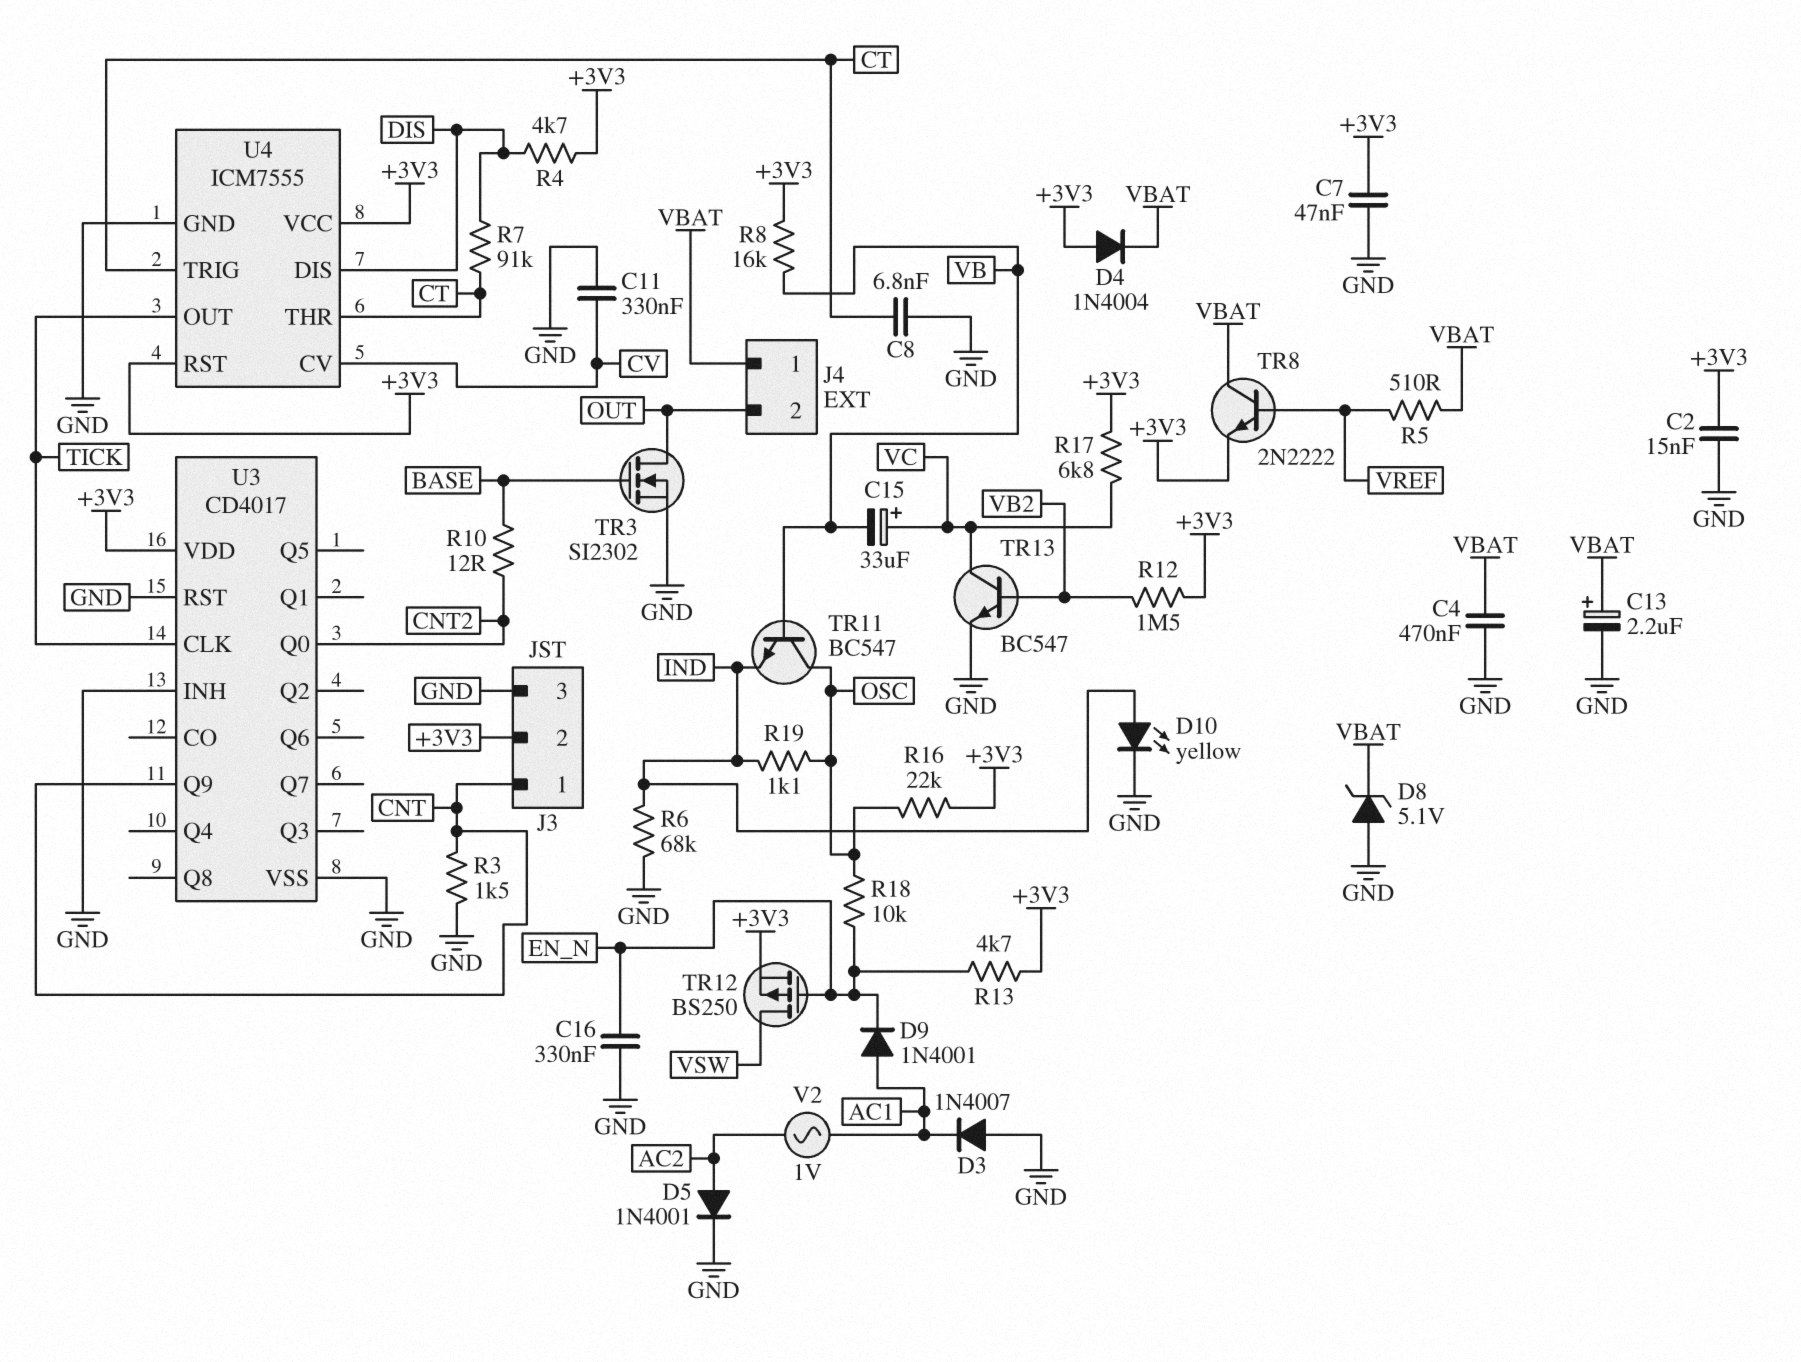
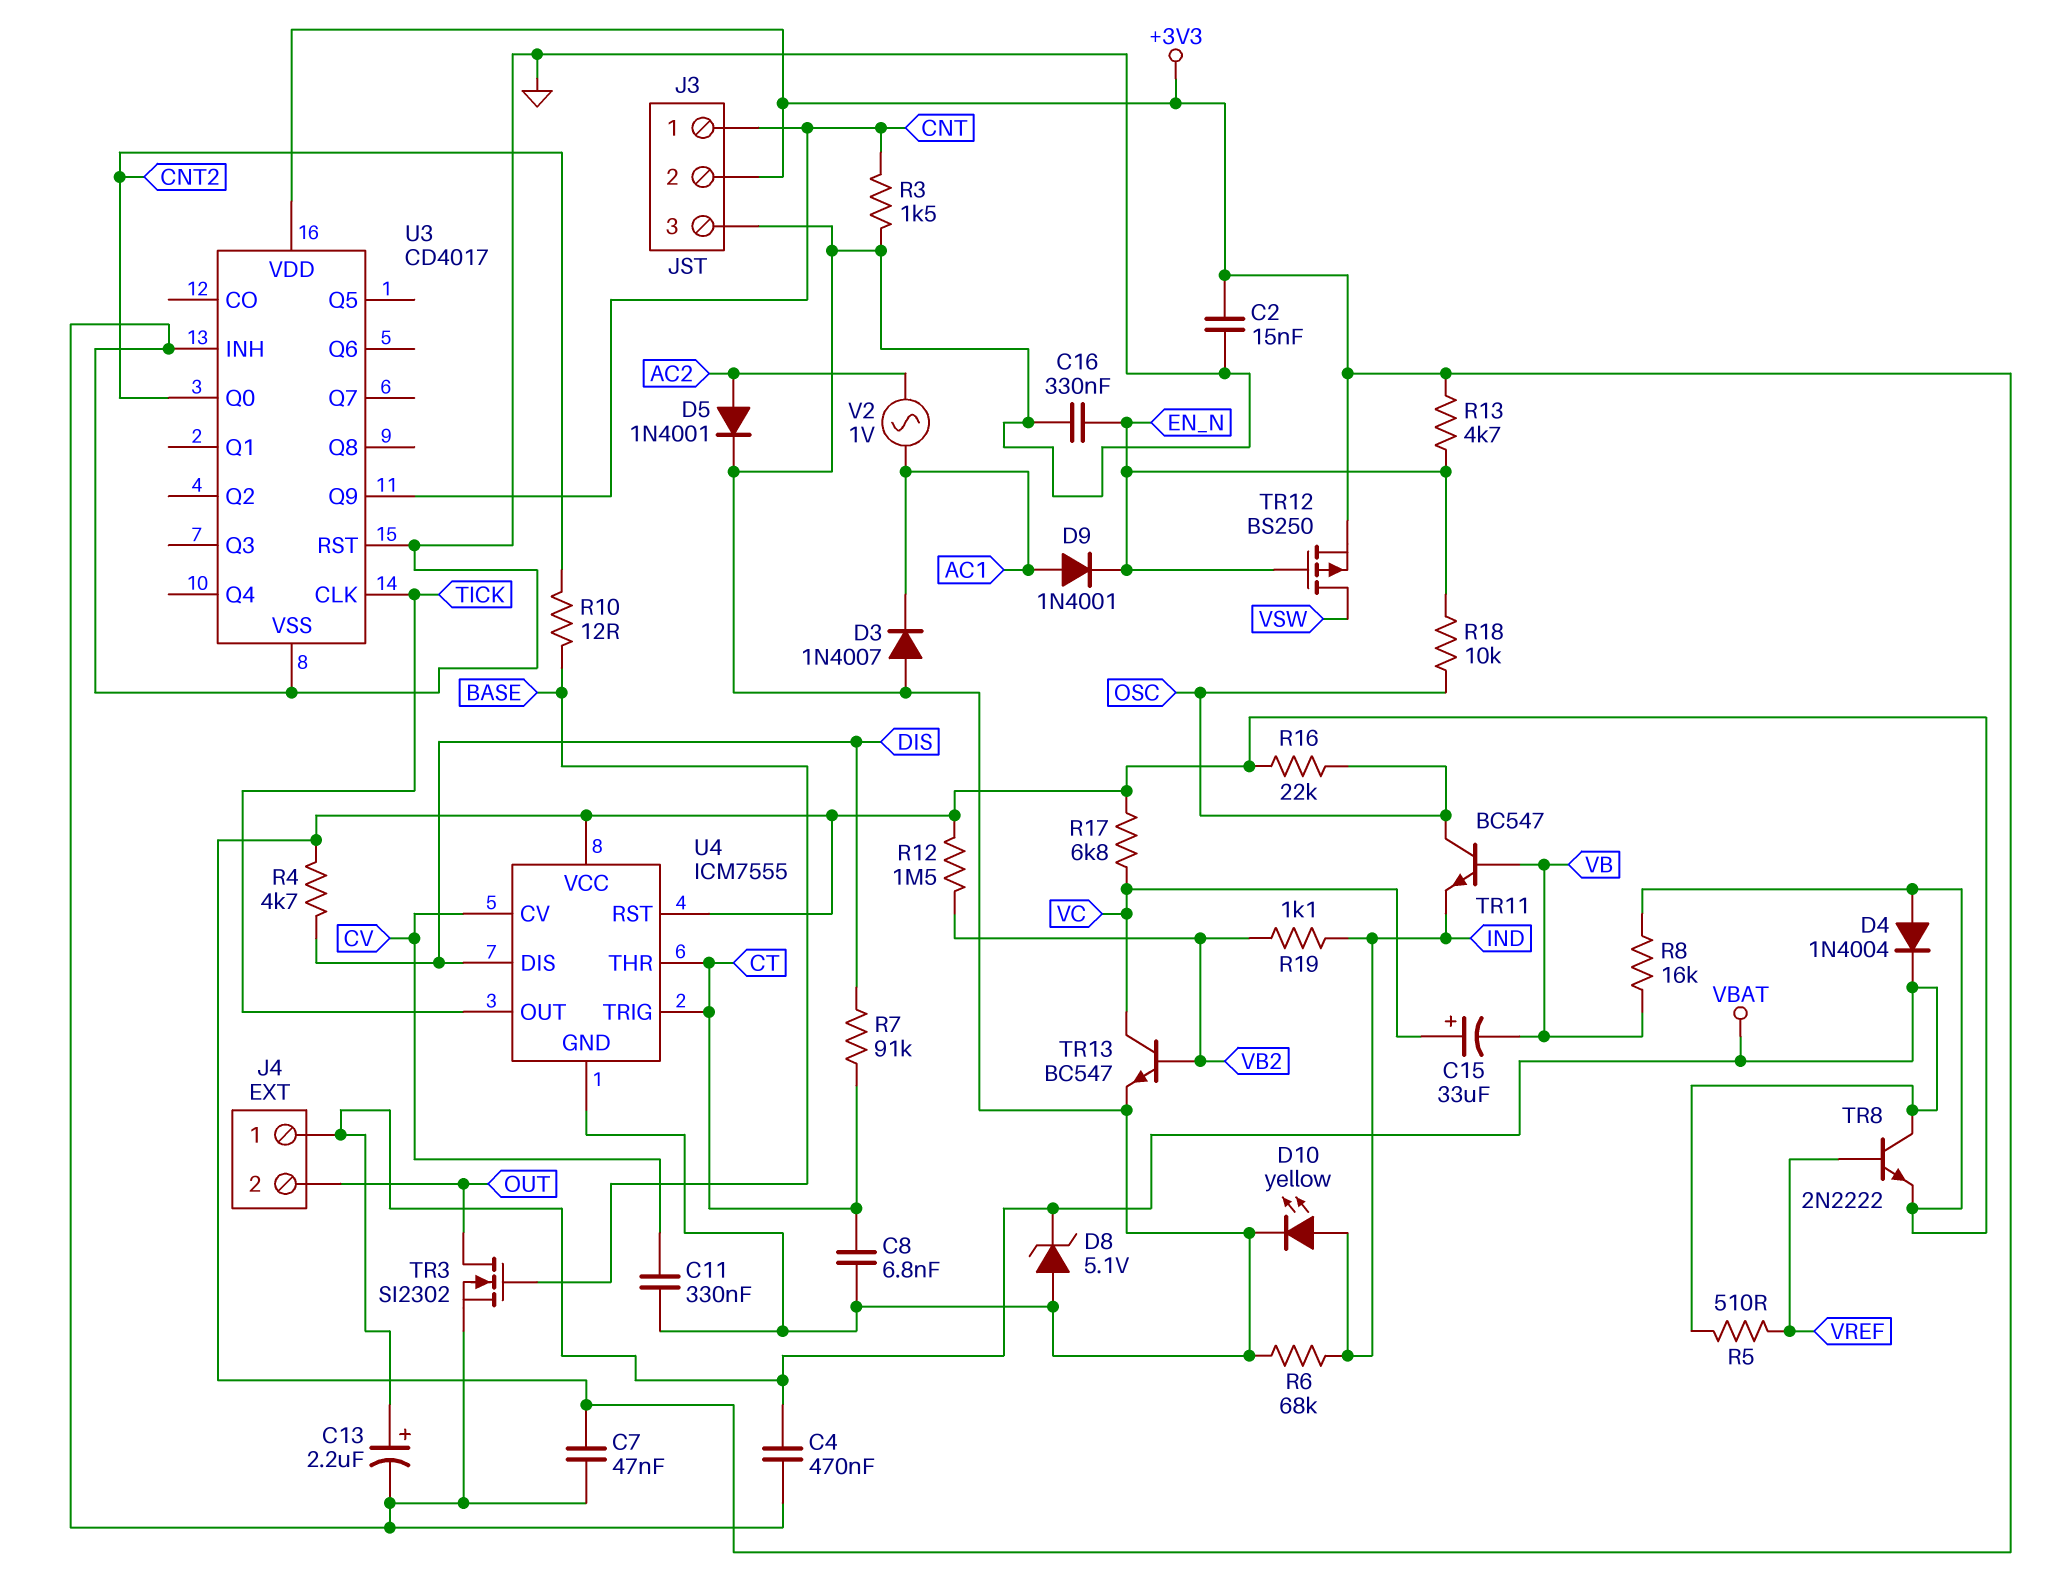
R19: 1.1k (IND, OSC) -> 1.1k (IND, VB2)

